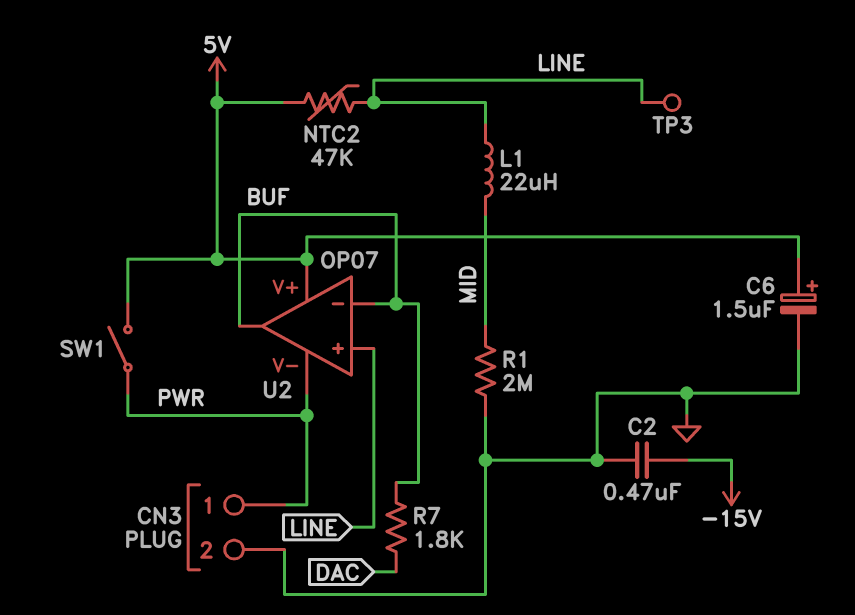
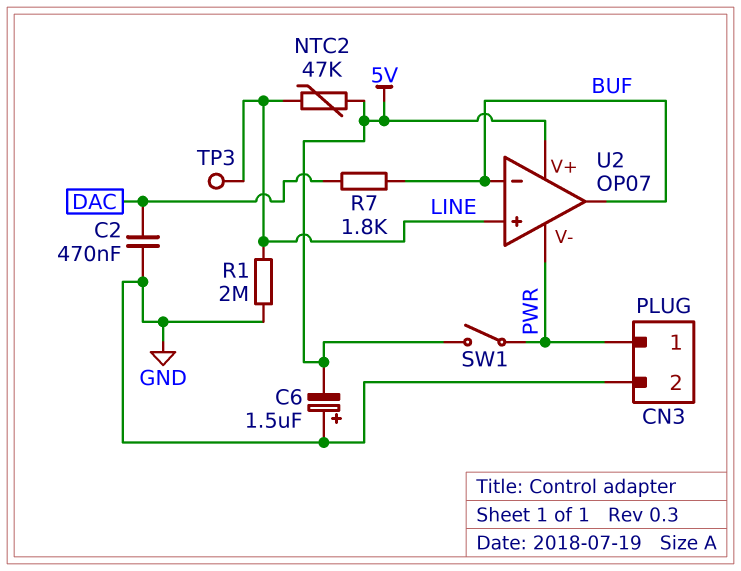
C2: 470nF (-15V, GND) -> 470nF (DAC, GND)
C6: 1.5uF (plus 5V, minus GND) -> 1.5uF (plus GND, minus 5V)
L1: 22uH (LINE, MID) -> none
R1: 2M (GND, MID) -> 2M (GND, LINE)

